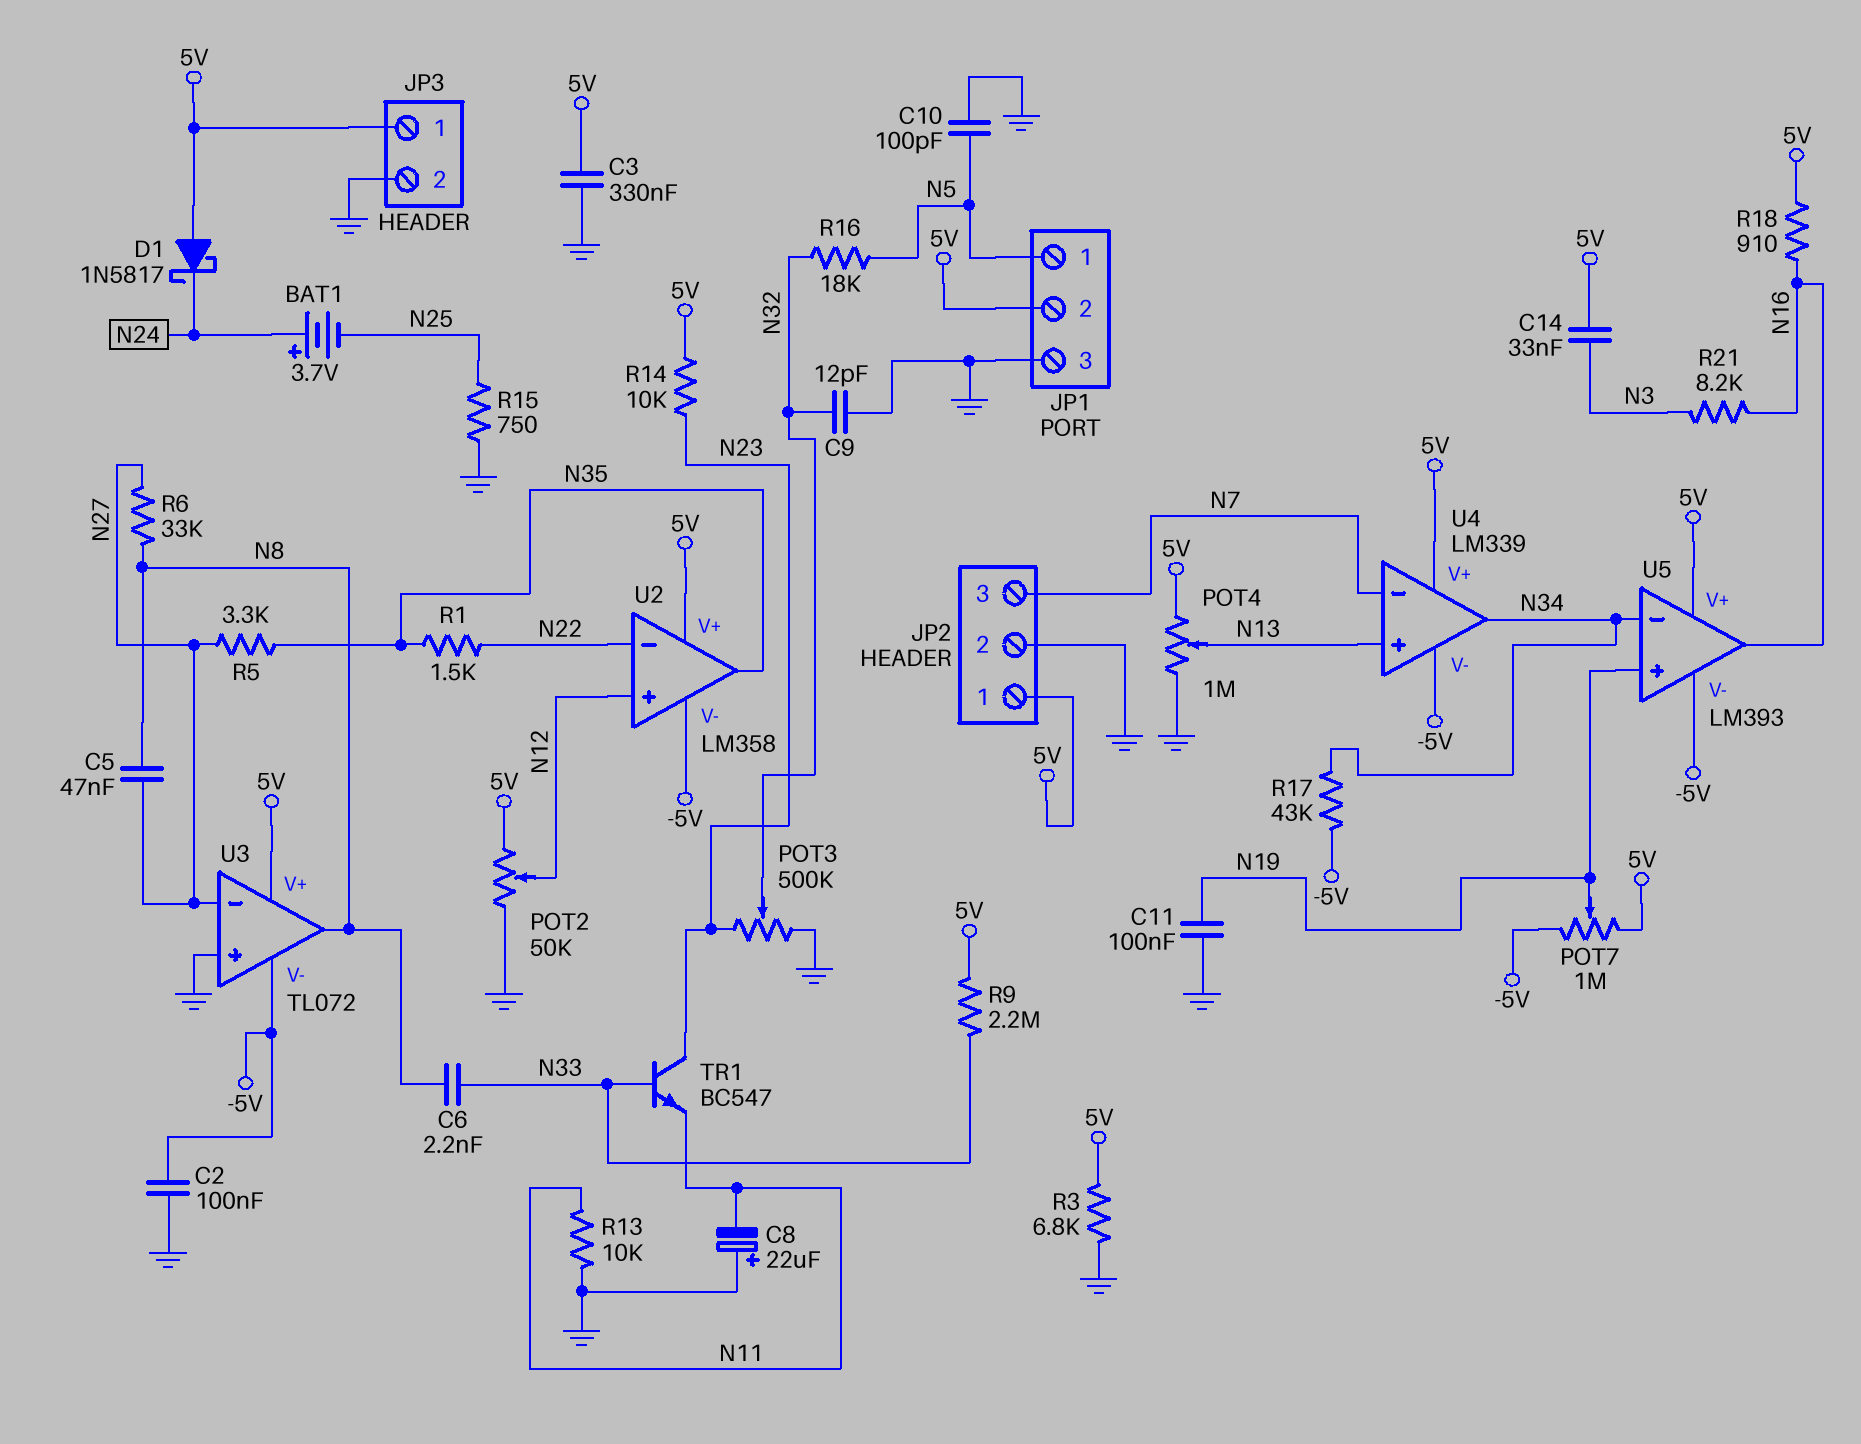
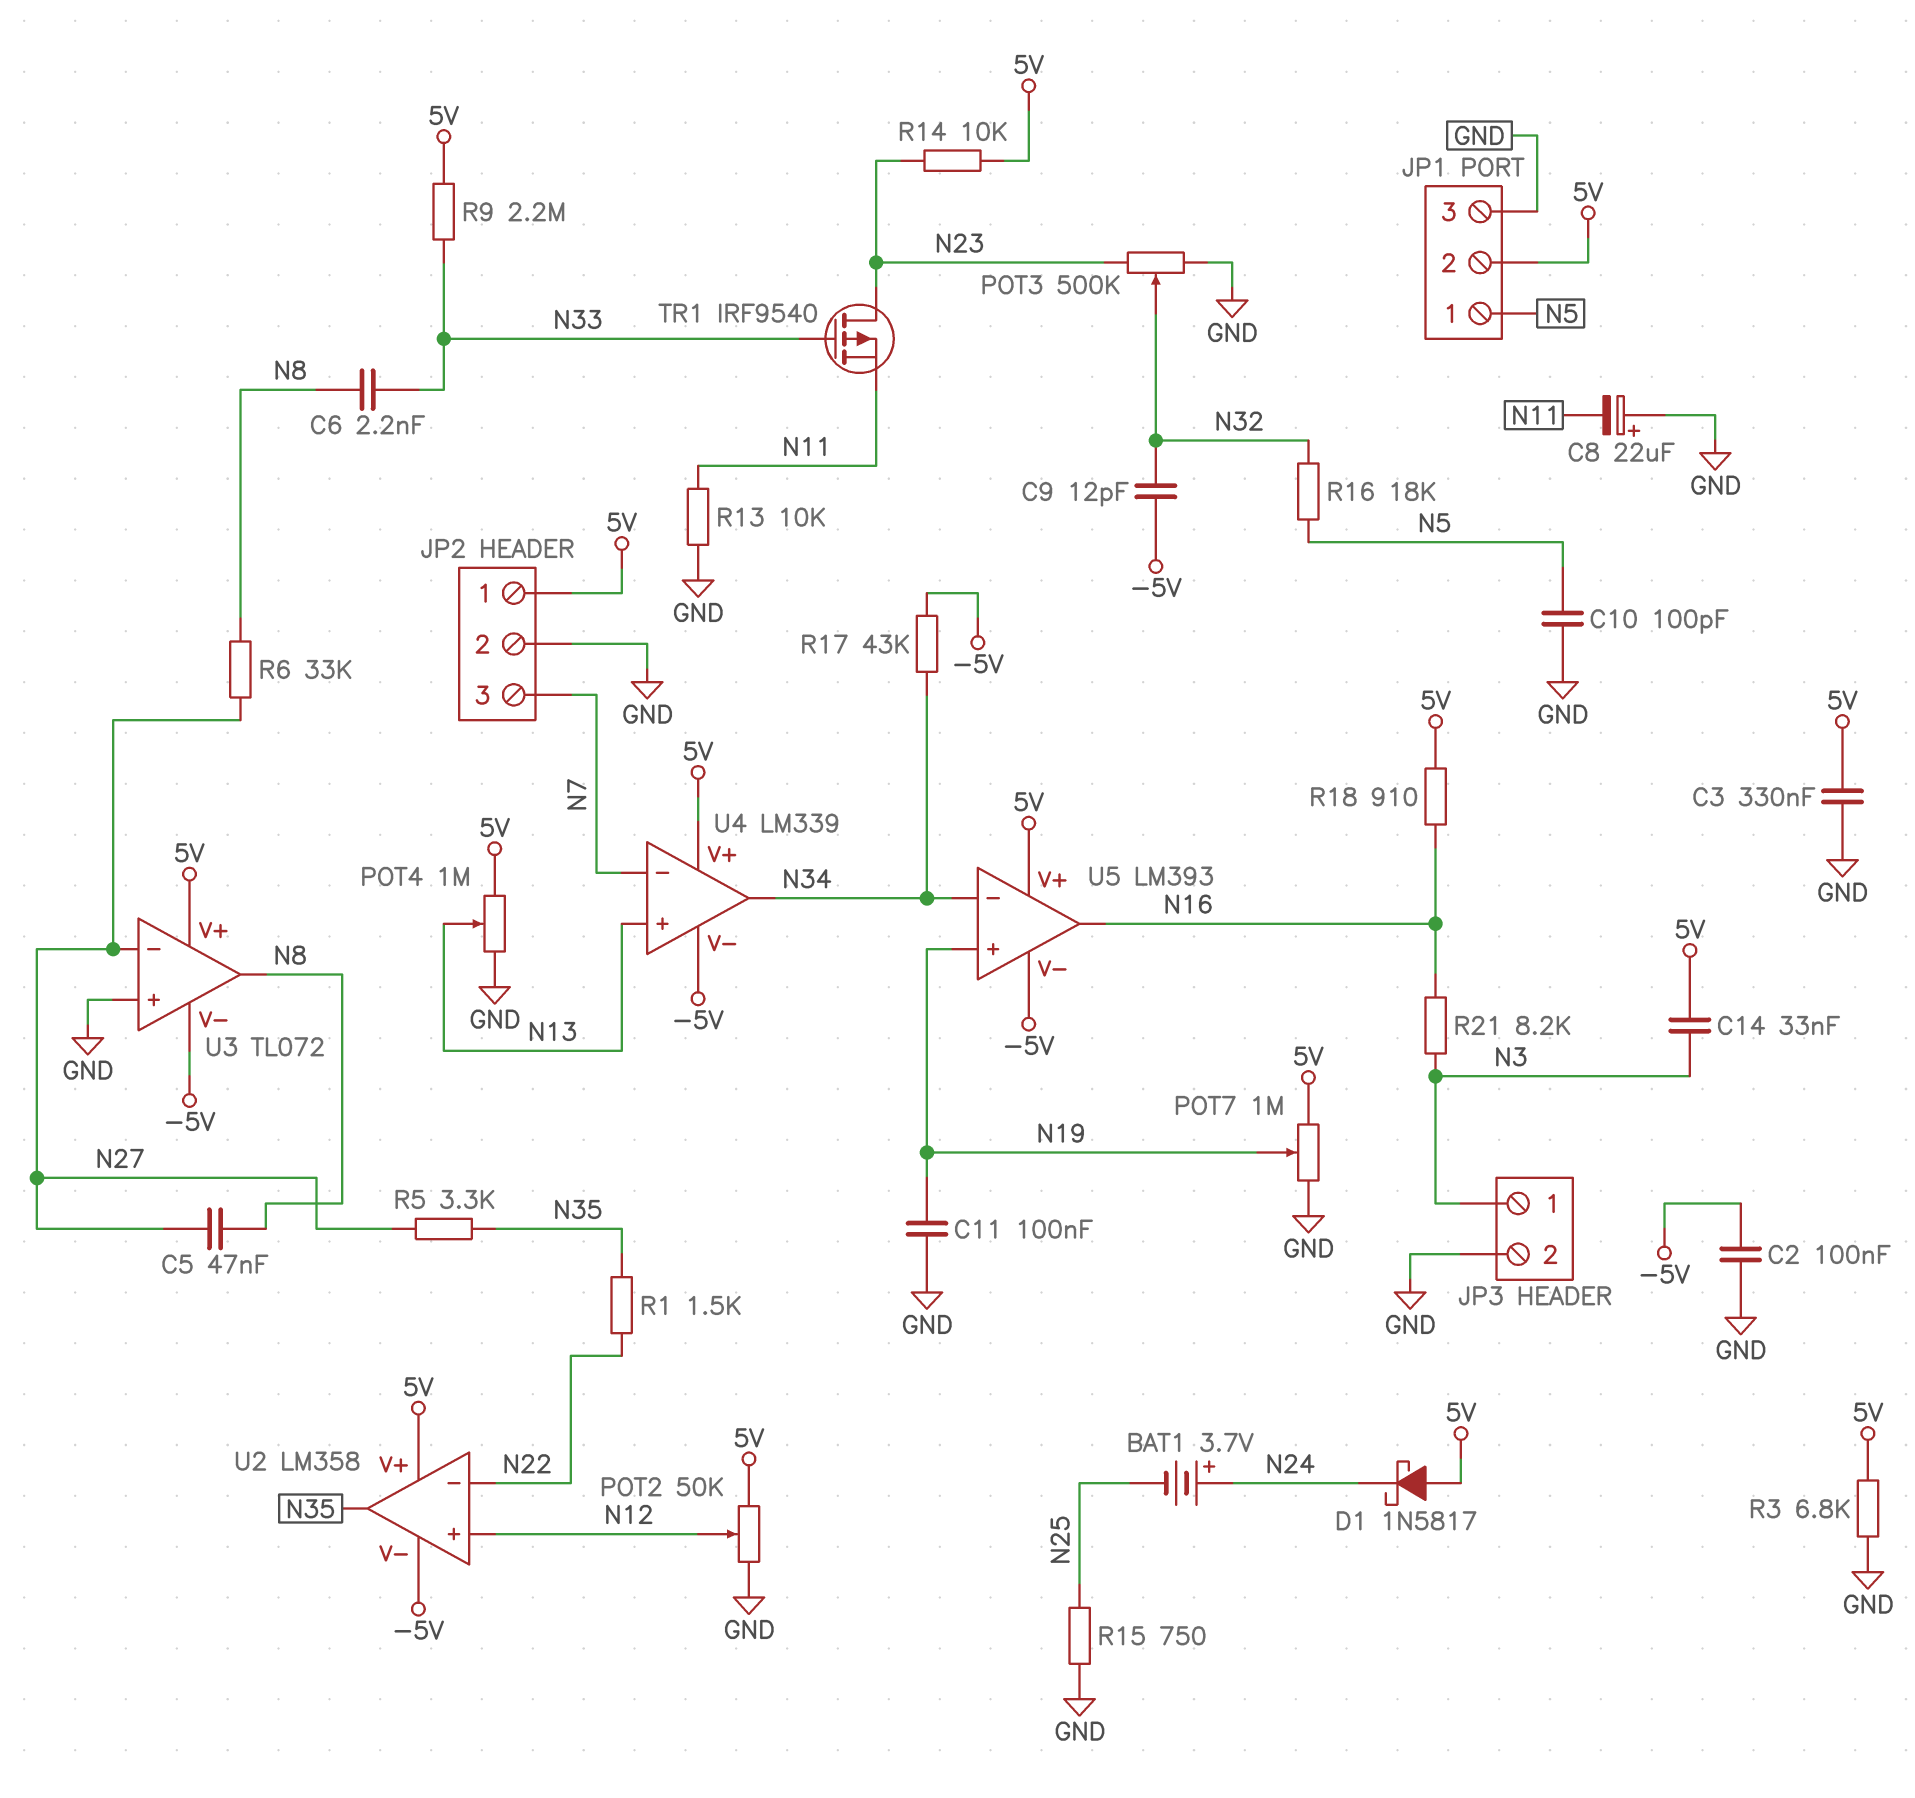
C9: 12pF (GND, N32) -> 12pF (-5V, N32)
JP3 pin 1: 5V -> N3
POT7: 1M (-5V, 5V, wiper N19) -> 1M (5V, GND, wiper N19)
TR1: NPN BC547 (B N33, C N23, E N11) -> PMOS IRF9540 (G N33, D N23, S N11)

